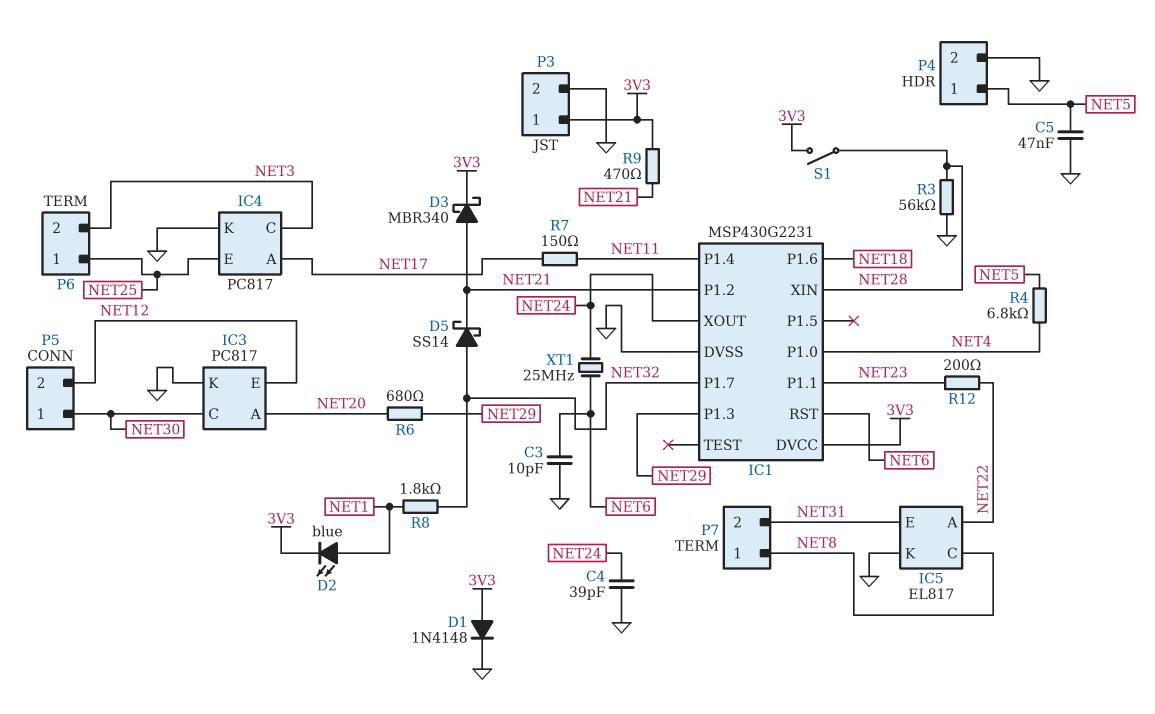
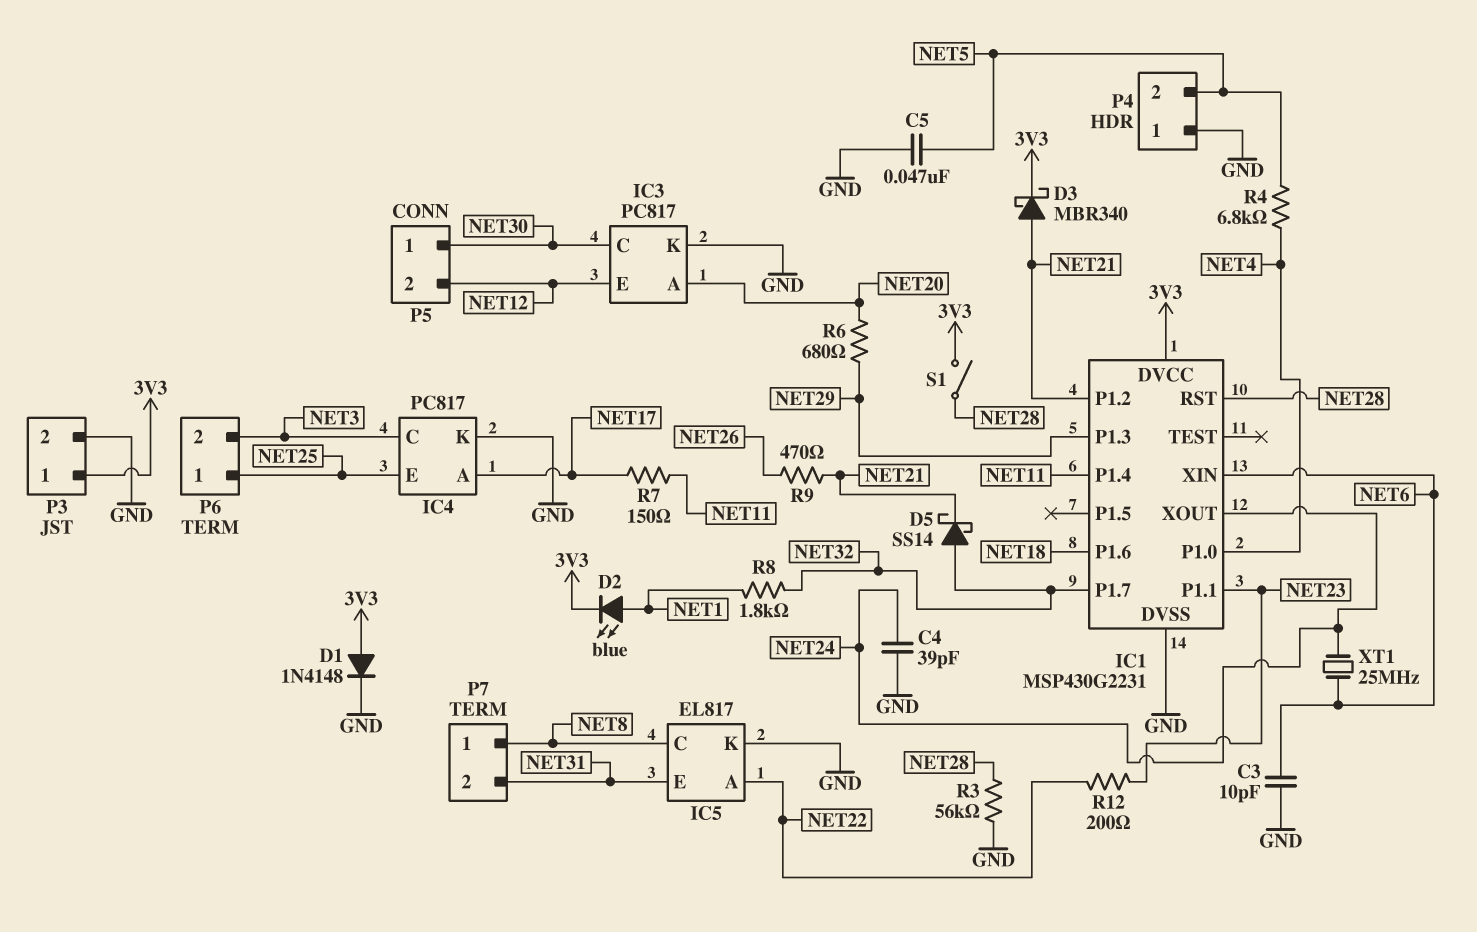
IC1 pin RST: NET6 -> NET28
IC1 pin XIN: NET28 -> NET6
P4 pin 1: NET5 -> GND
P4 pin 2: GND -> NET5
R9: 470 (3V3, NET21) -> 470 (NET21, NET26)

